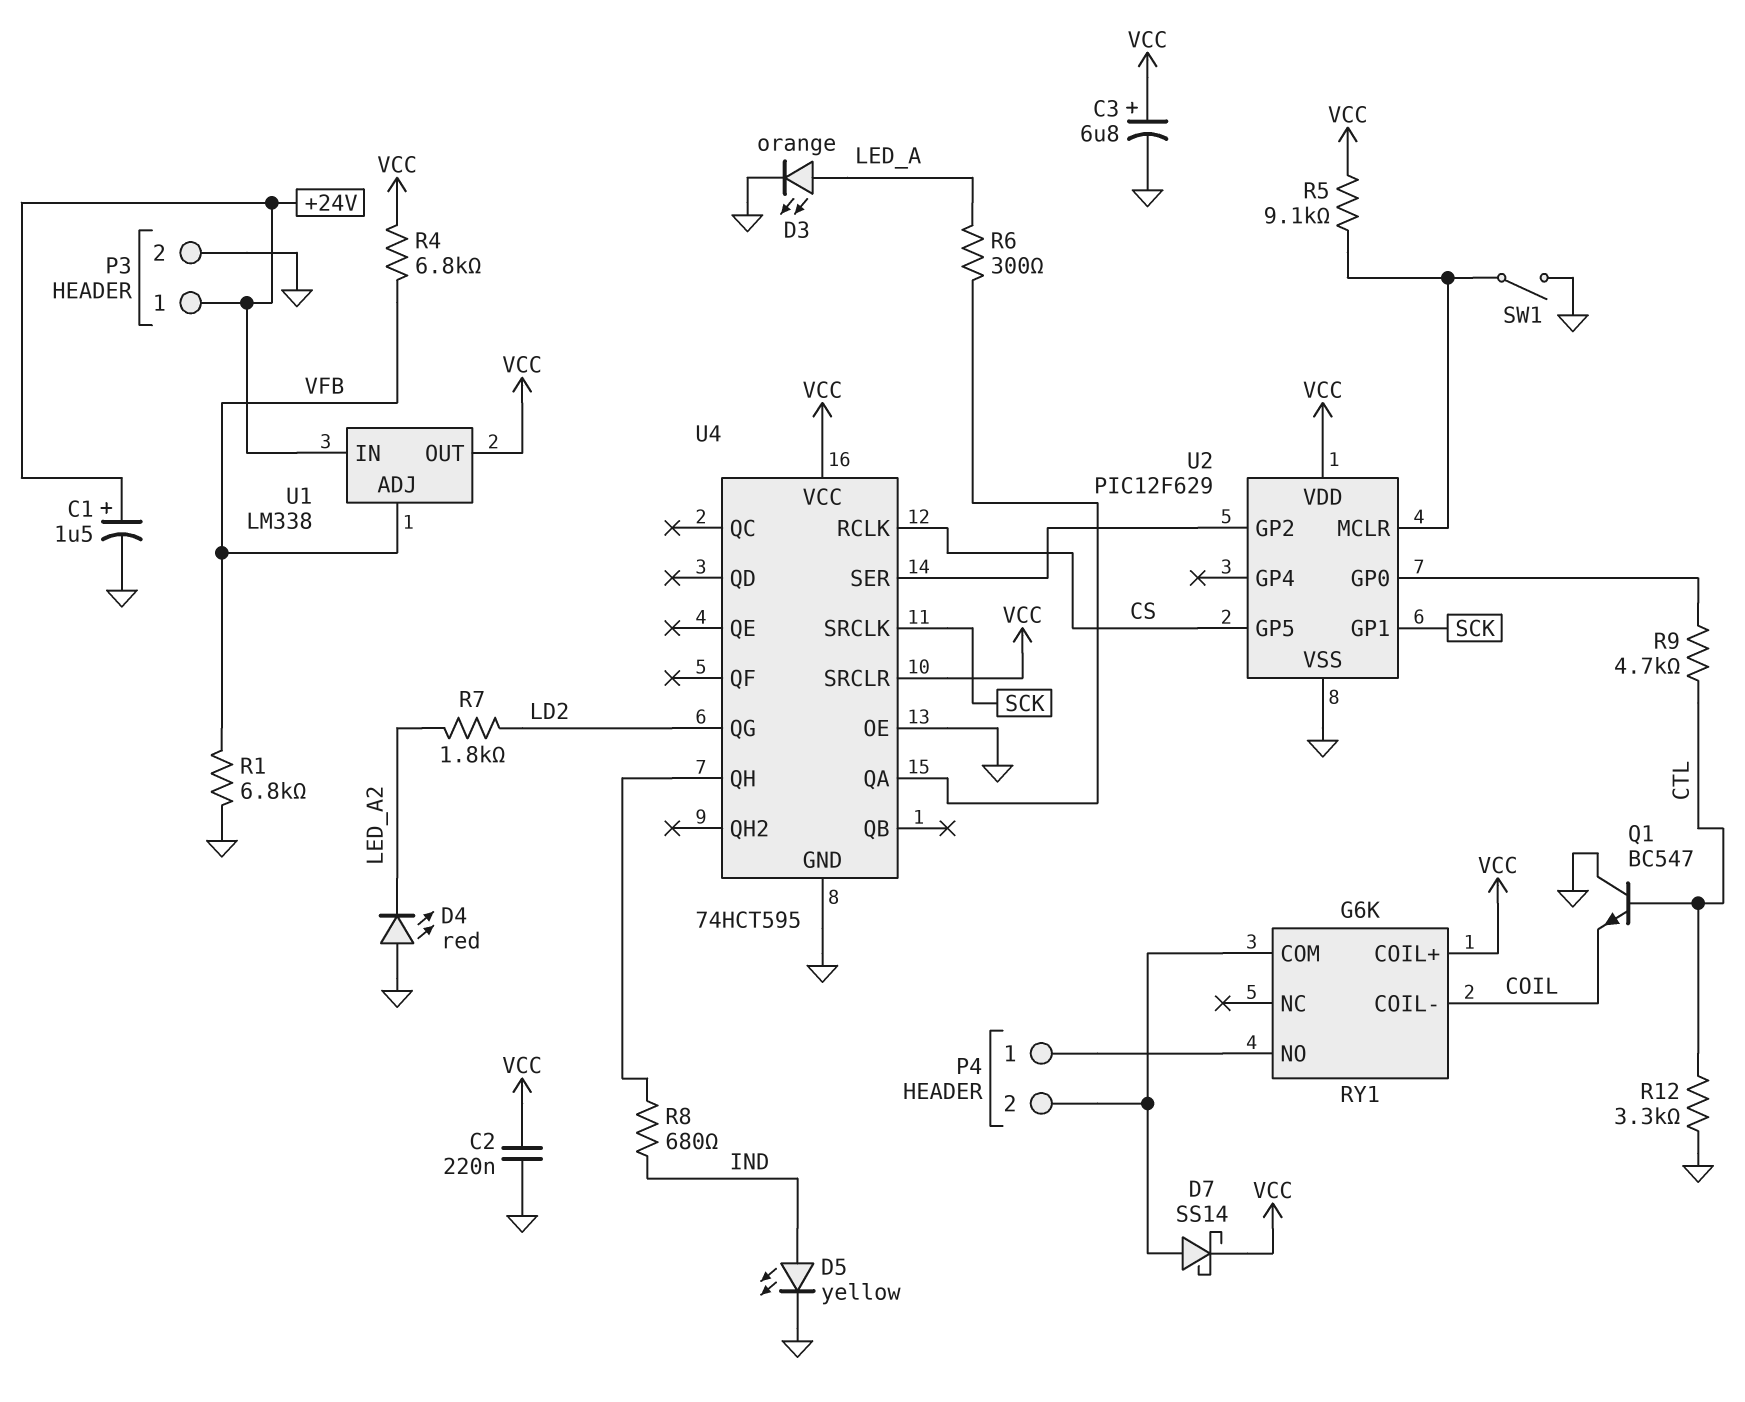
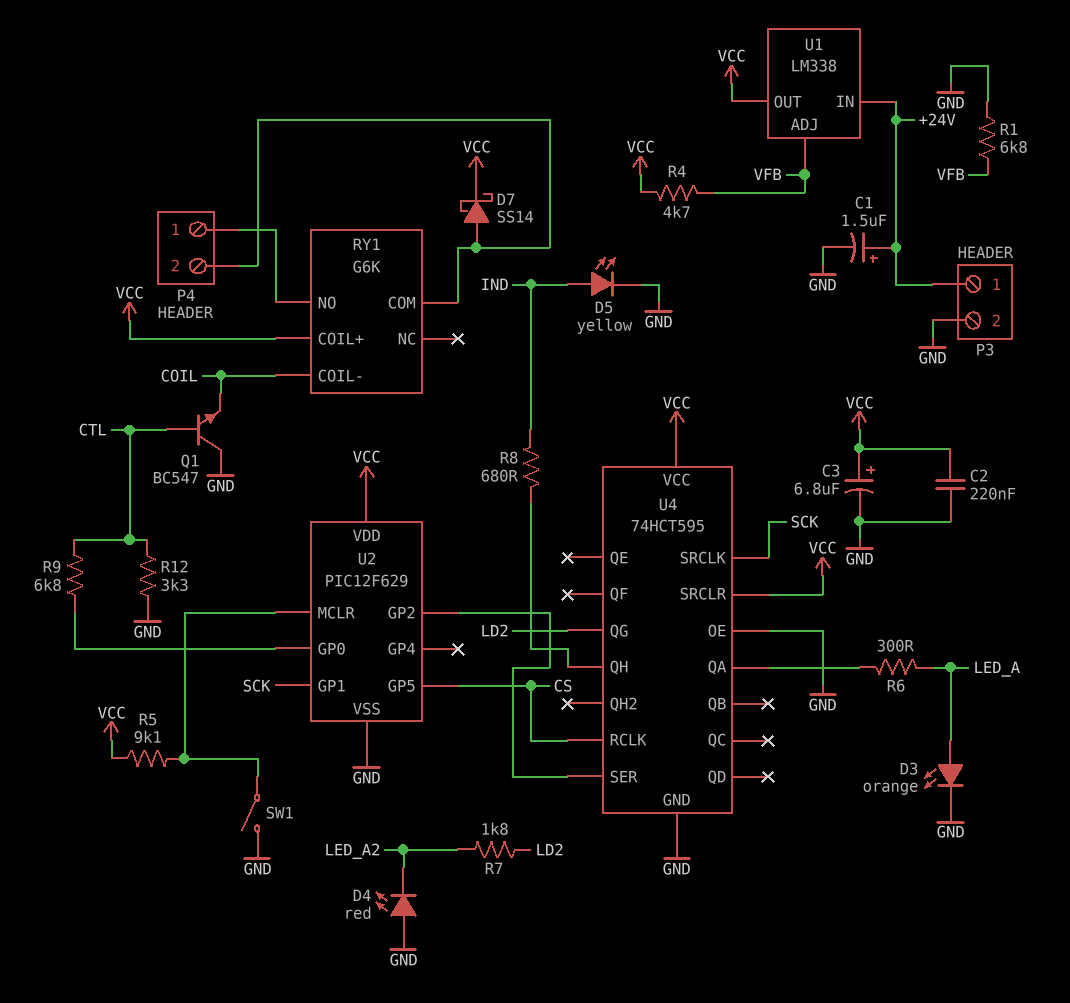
R4: 6.8k (VCC, VFB) -> 4.7k (VCC, VFB)
R9: 4.7k (CTL, U2/GP0) -> 6.8k (CTL, U2/GP0)

